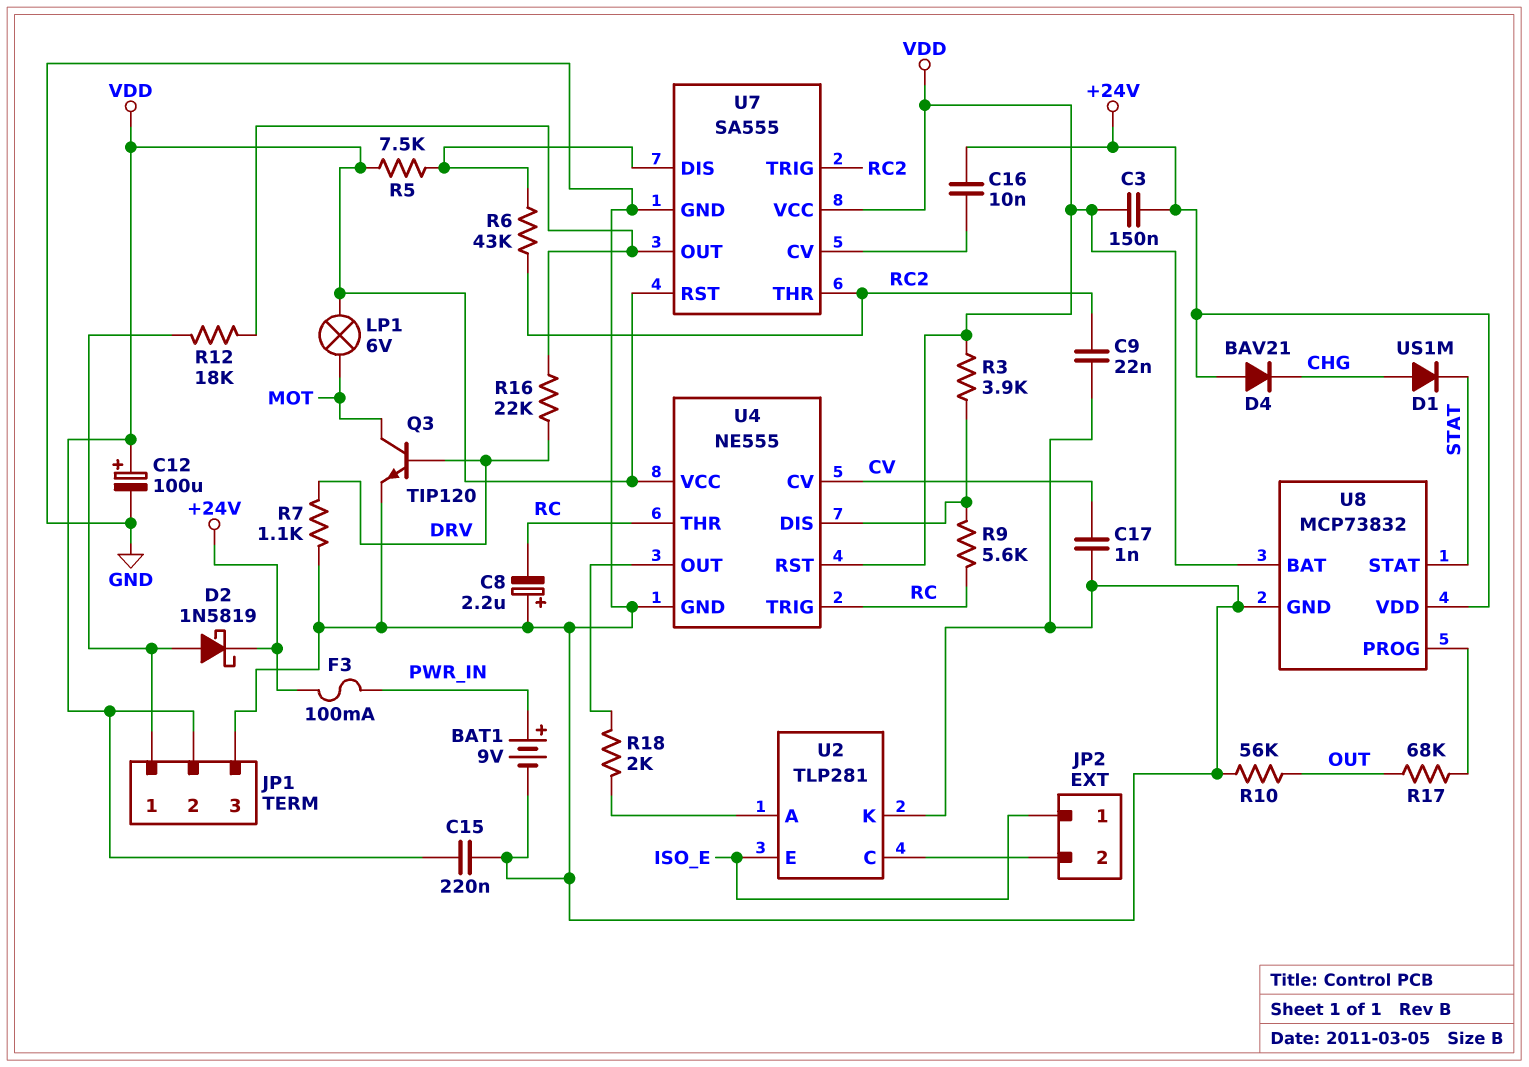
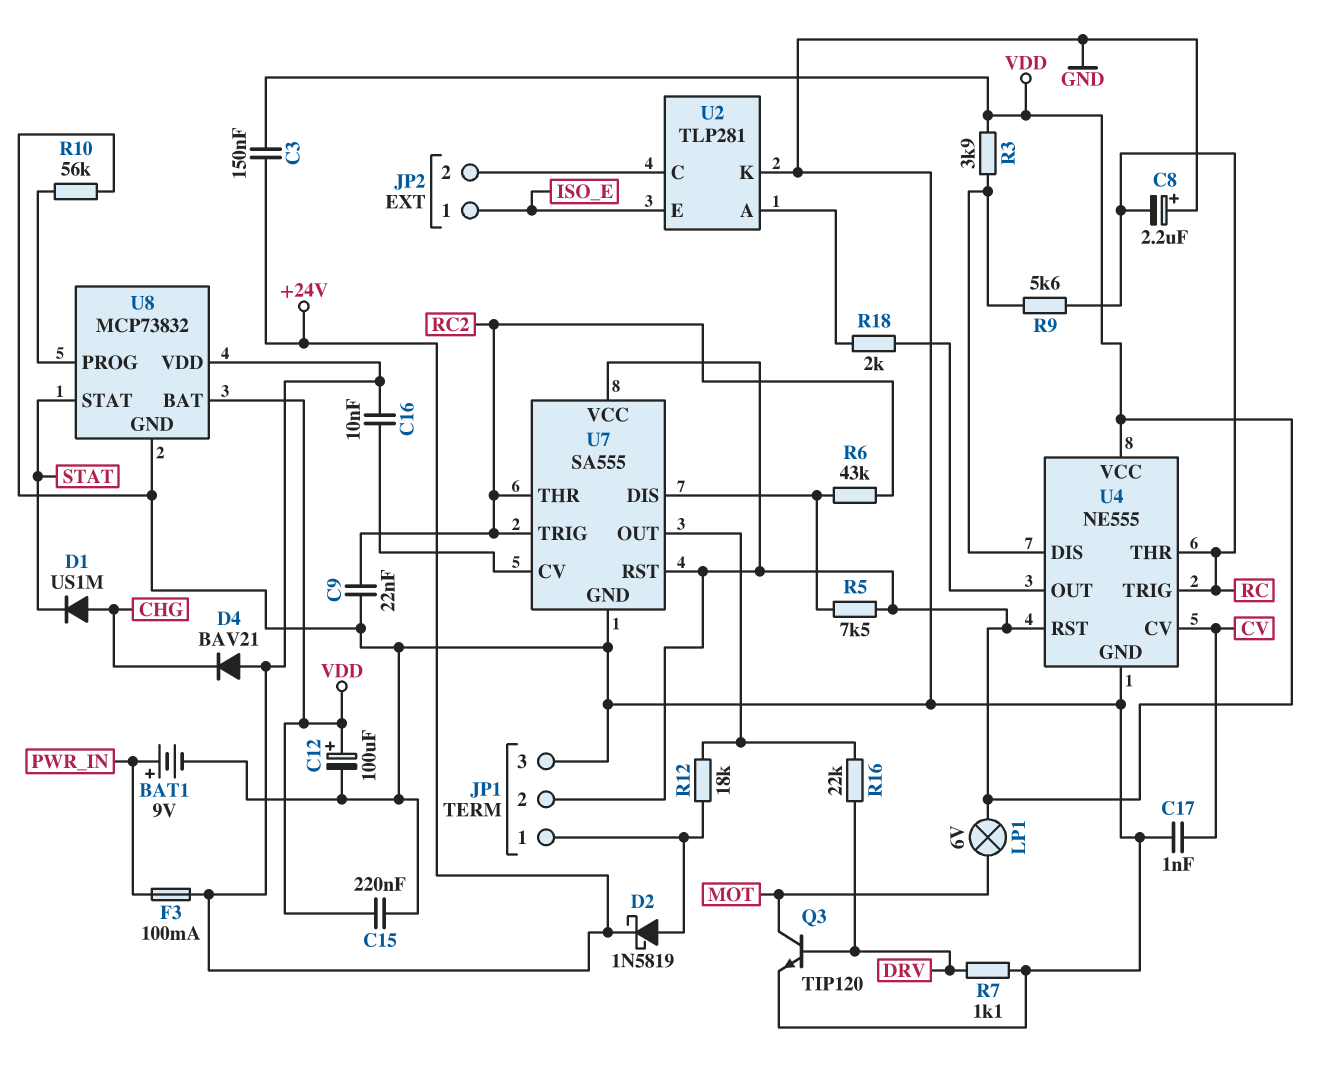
R10: 56k (GND, OUT) -> 56k (GND, U8/PROG)
R17: 68k (OUT, U8/PROG) -> none

